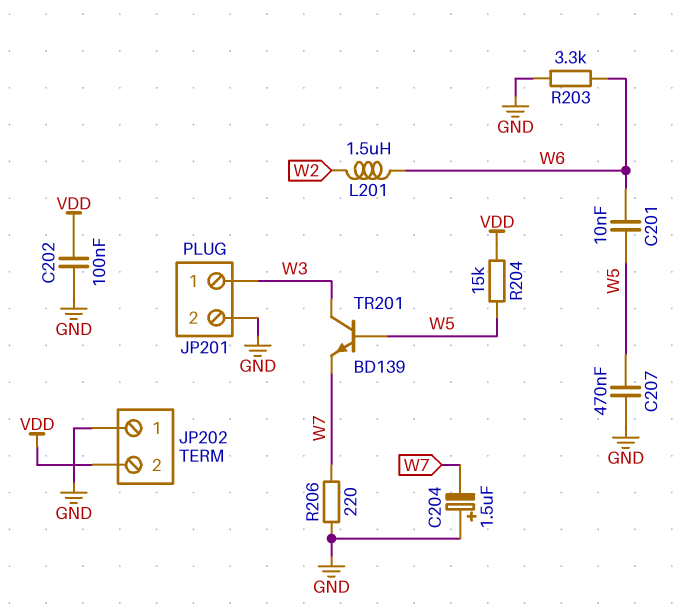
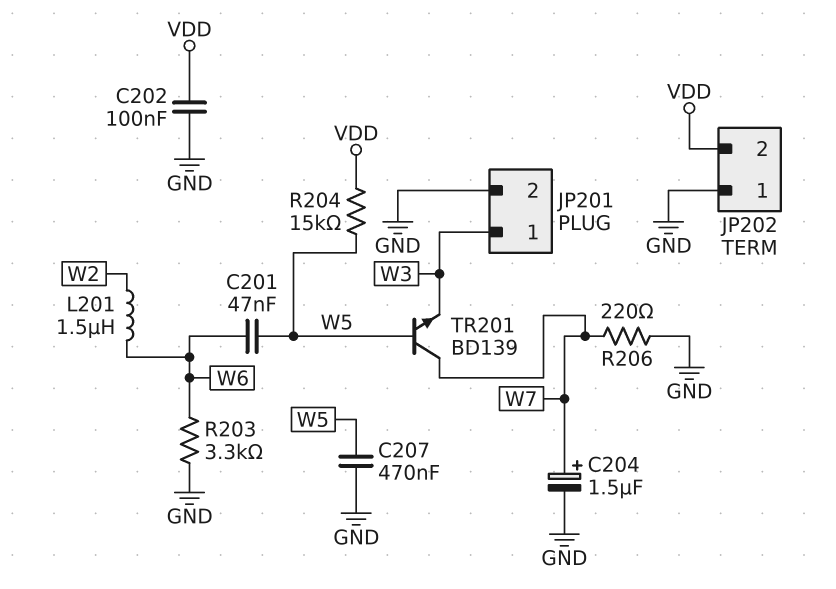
C201: 10nF (W5, W6) -> 47nF (W5, W6)
C204: 1.5uF (plus GND, minus W7) -> 1.5uF (plus W7, minus GND)
TR201: NPN BD139 (B W5, C W3, E W7) -> NPN BD139 (B W5, C W7, E W3)

